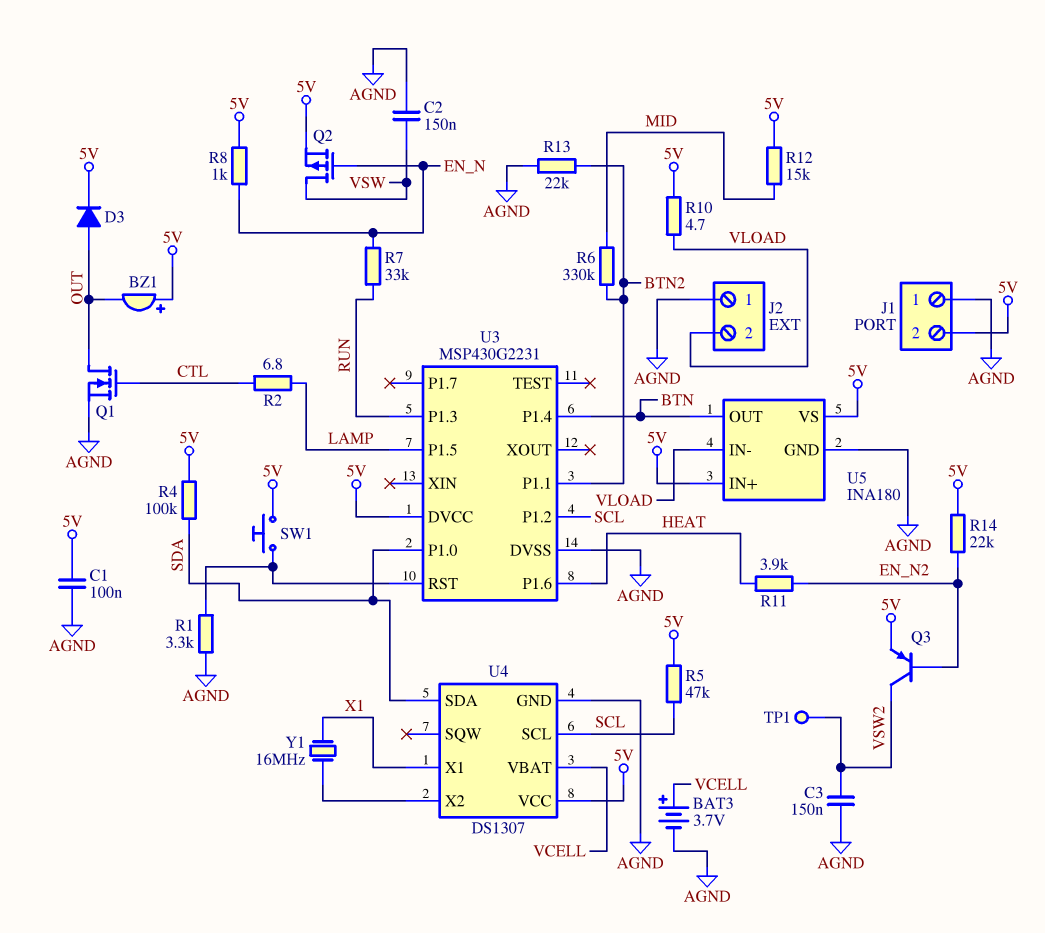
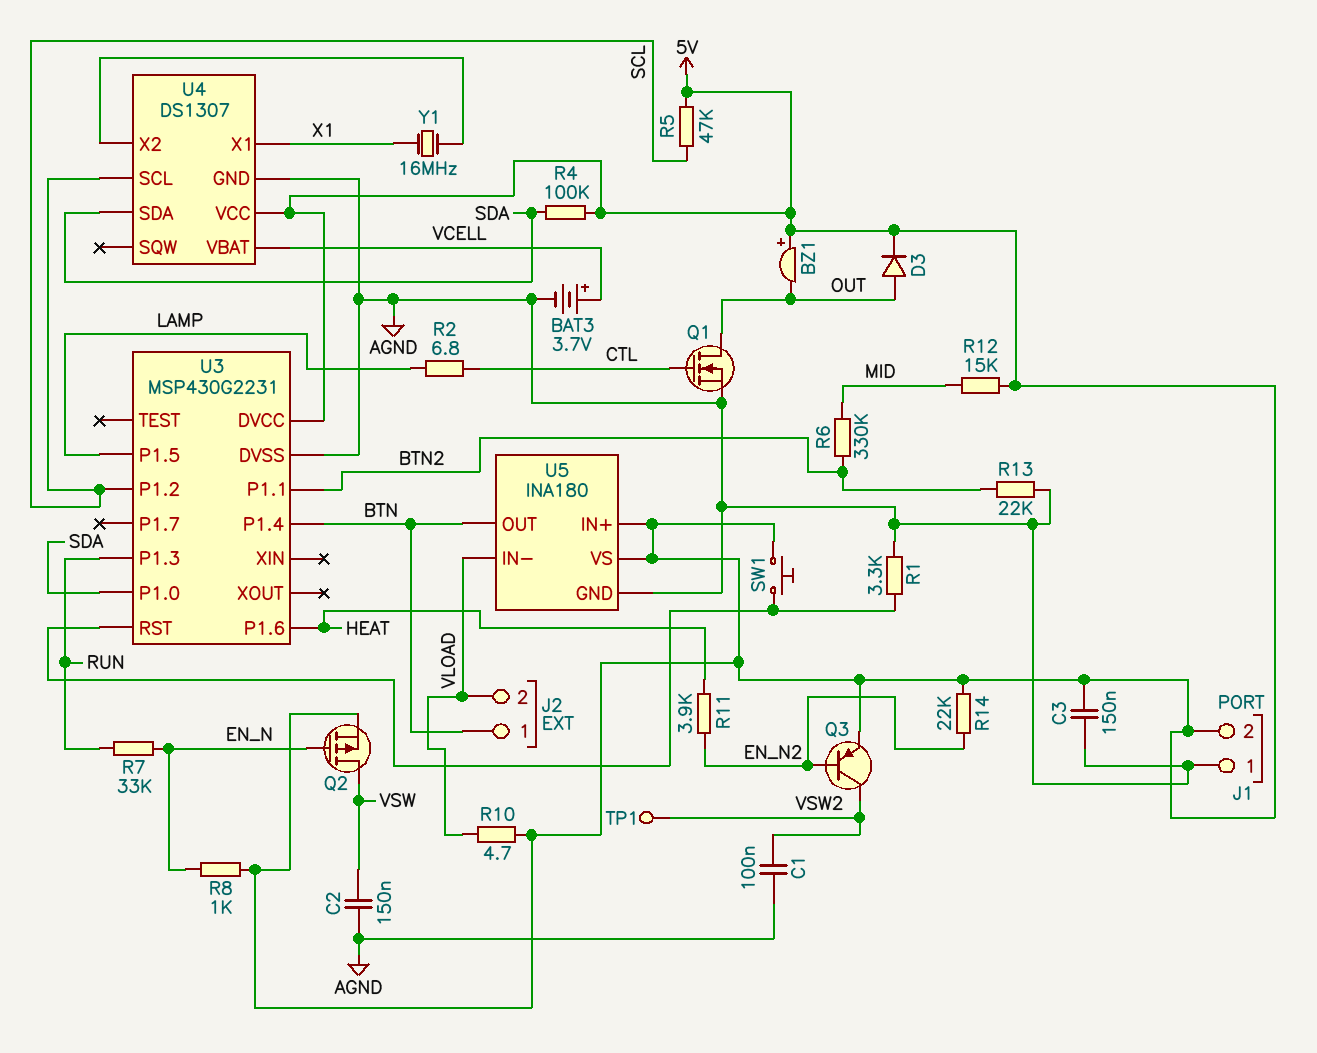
C1: 100nF (5V, AGND) -> 100nF (AGND, VSW2)
C3: 150nF (AGND, VSW2) -> 150nF (5V, AGND)
J2 pin 1: AGND -> BTN

